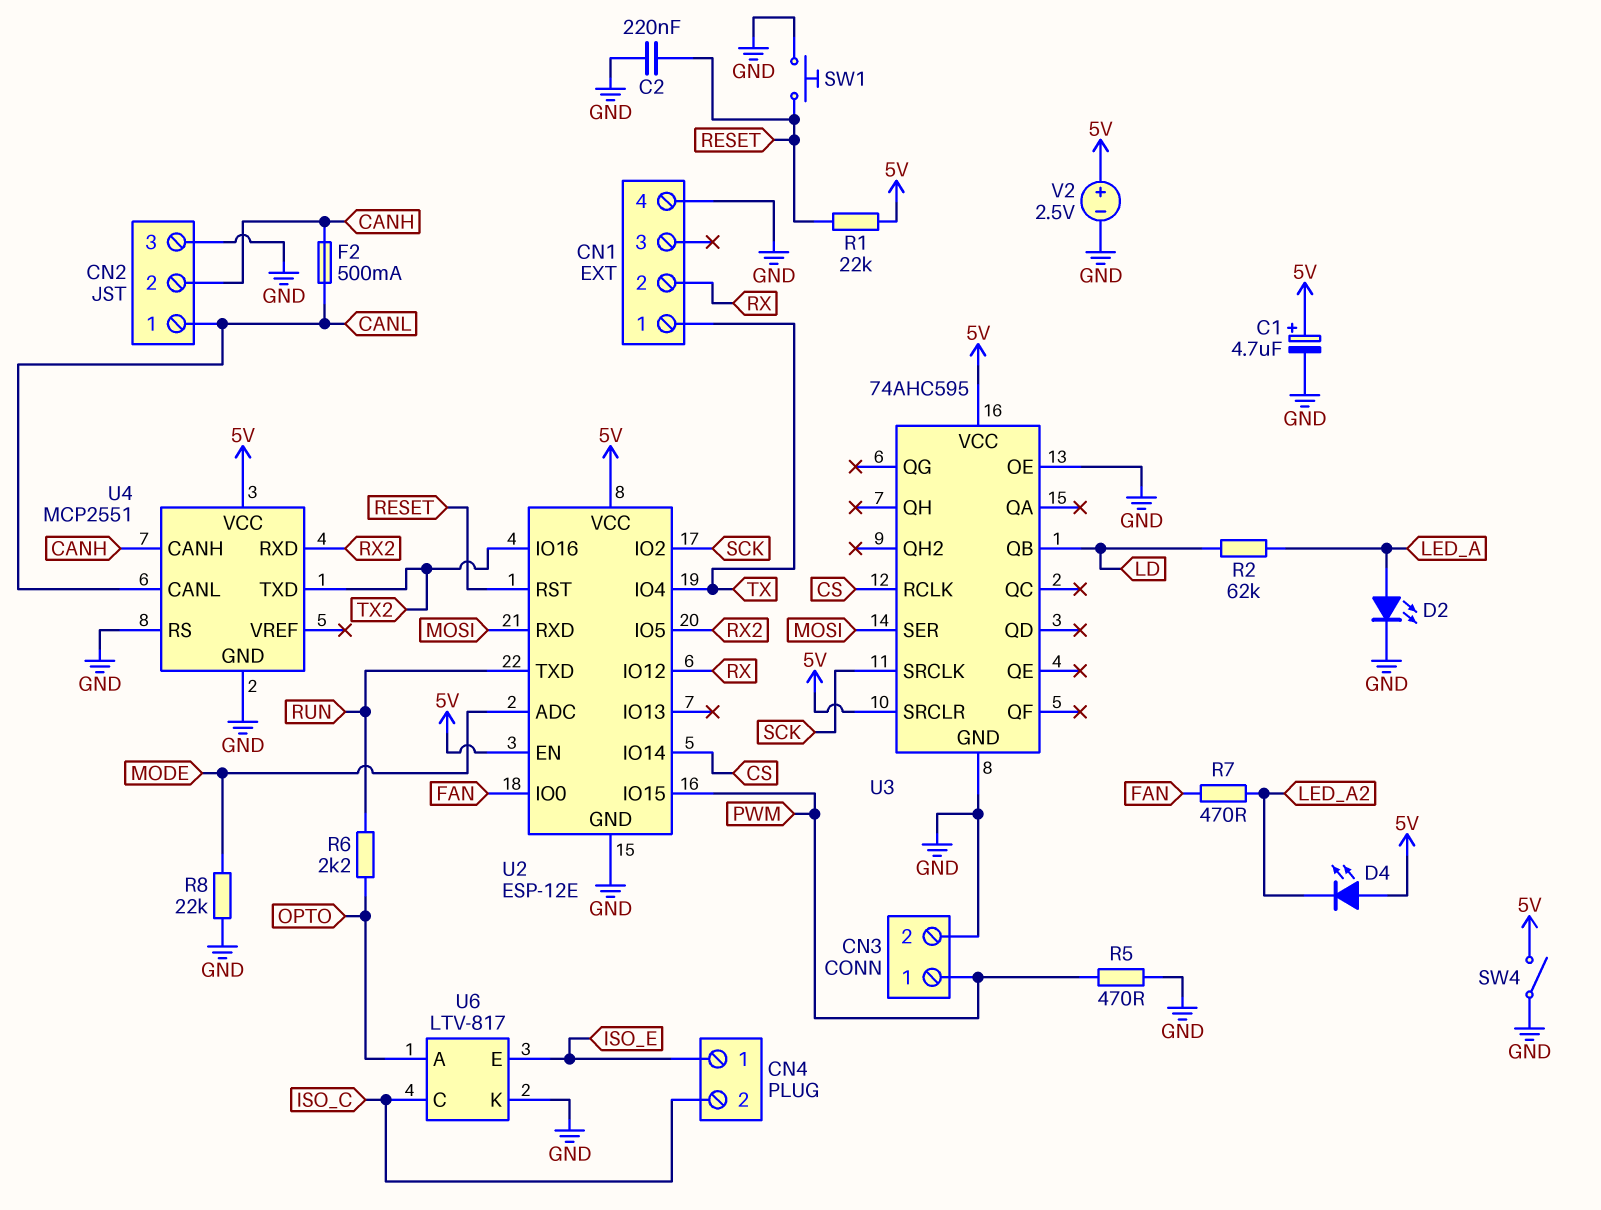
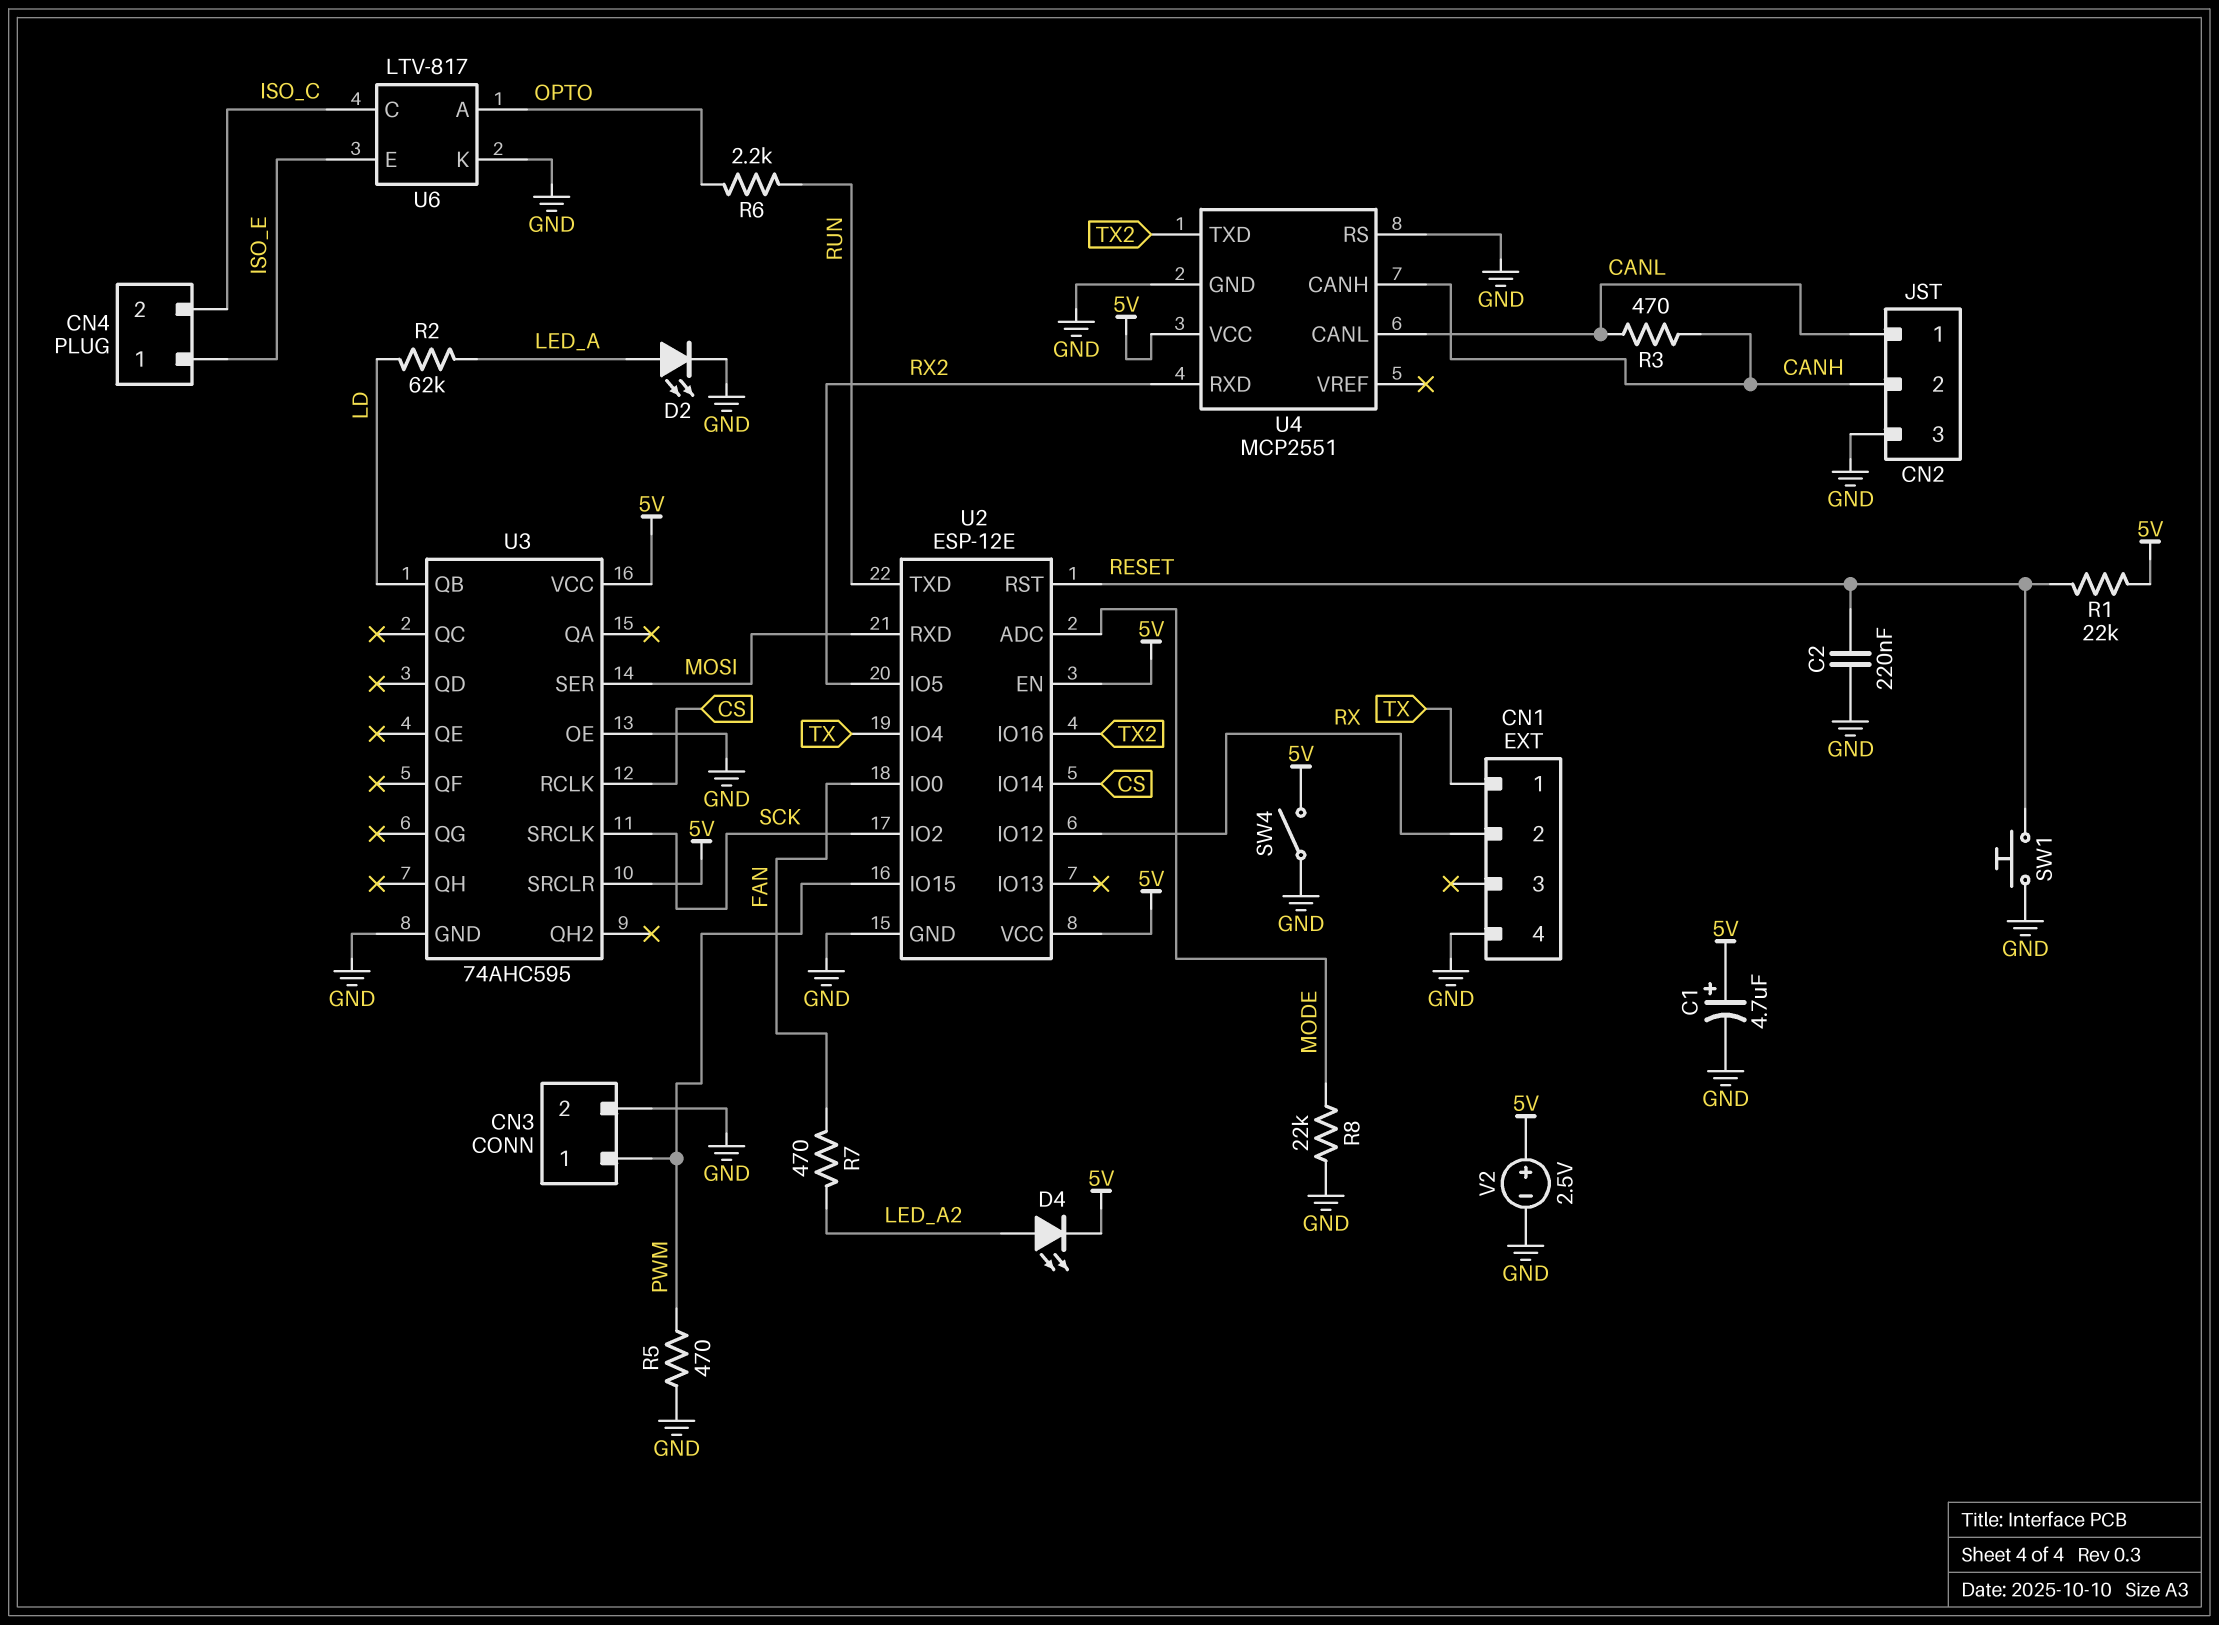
D4: LED (A 5V, K LED_A2) -> LED (A LED_A2, K 5V)
F2: 500mA (CANH, CANL) -> none
R3: none -> 470 (CANH, CANL)

